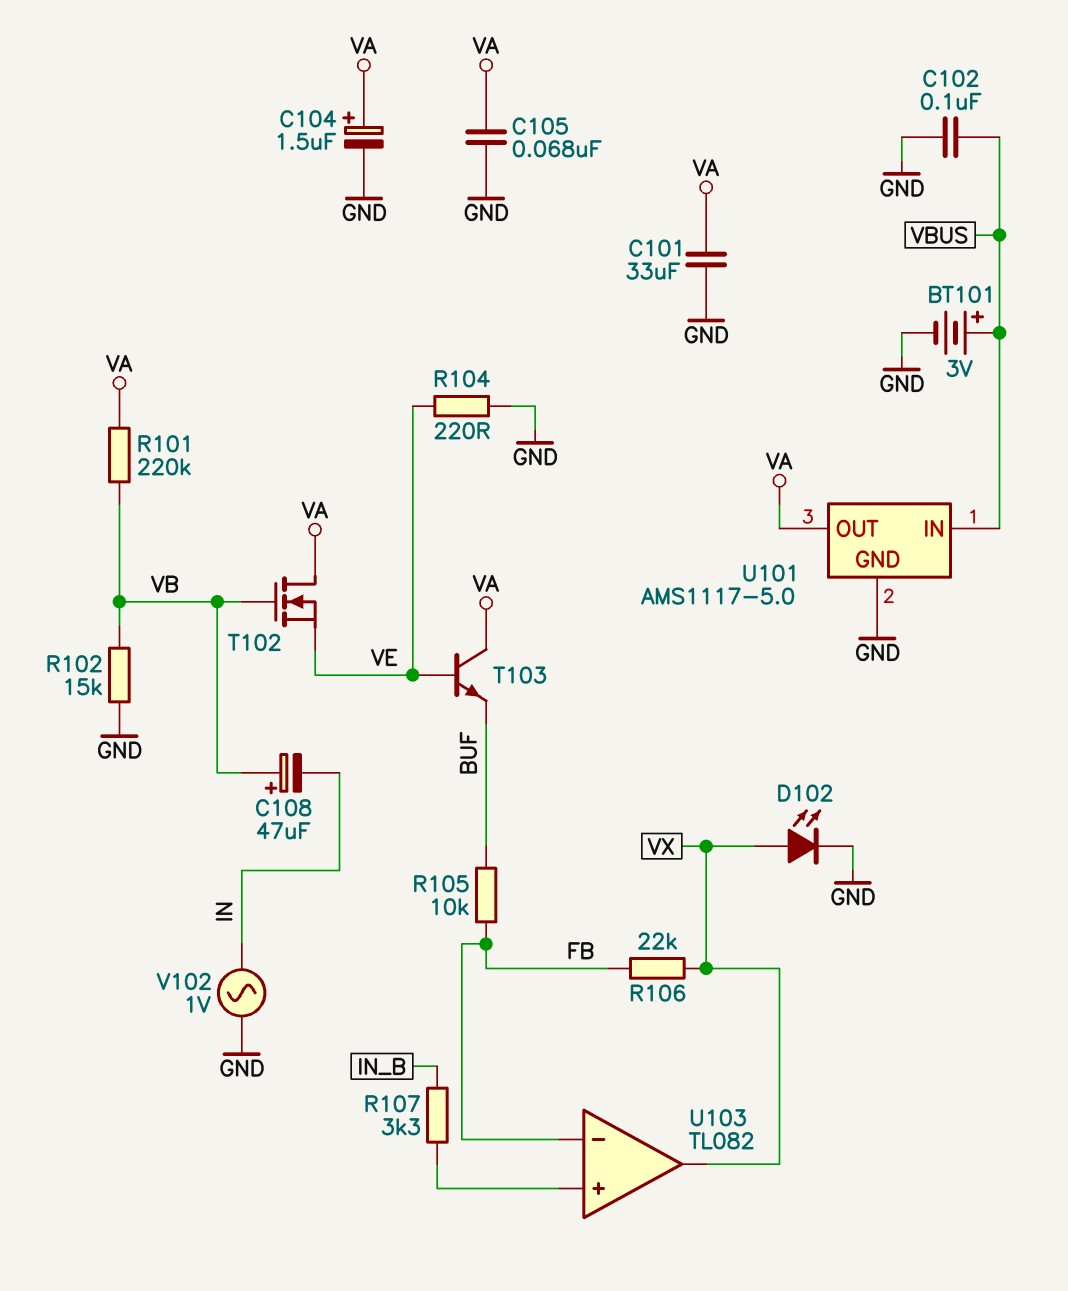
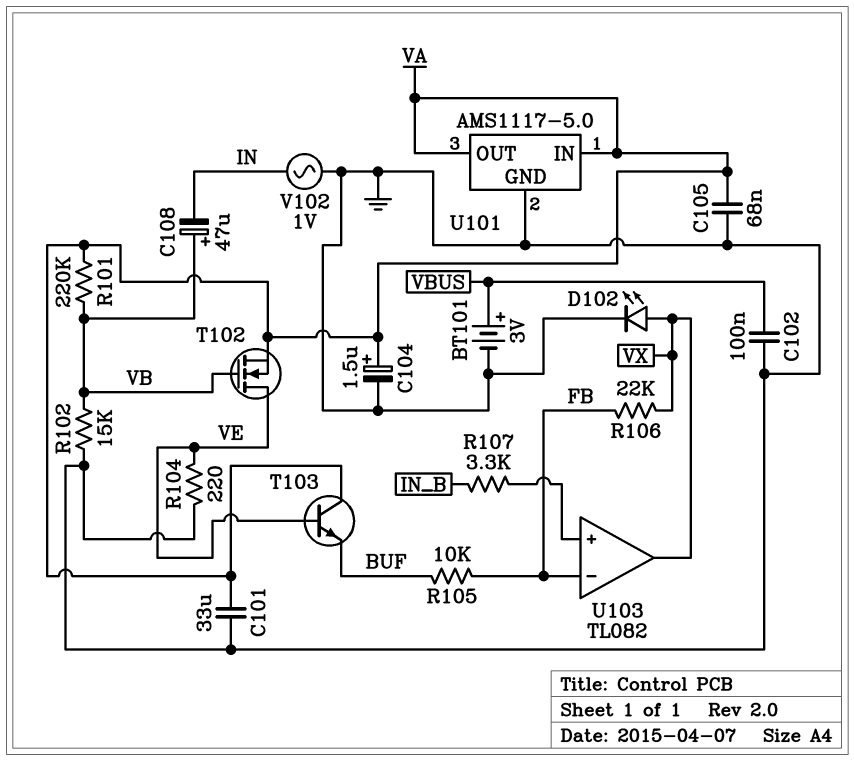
T102: NMOS (G VB, D VA, S VE) -> NMOS (G VB, D VE, S VA)
U101 pin IN: VBUS -> VA

